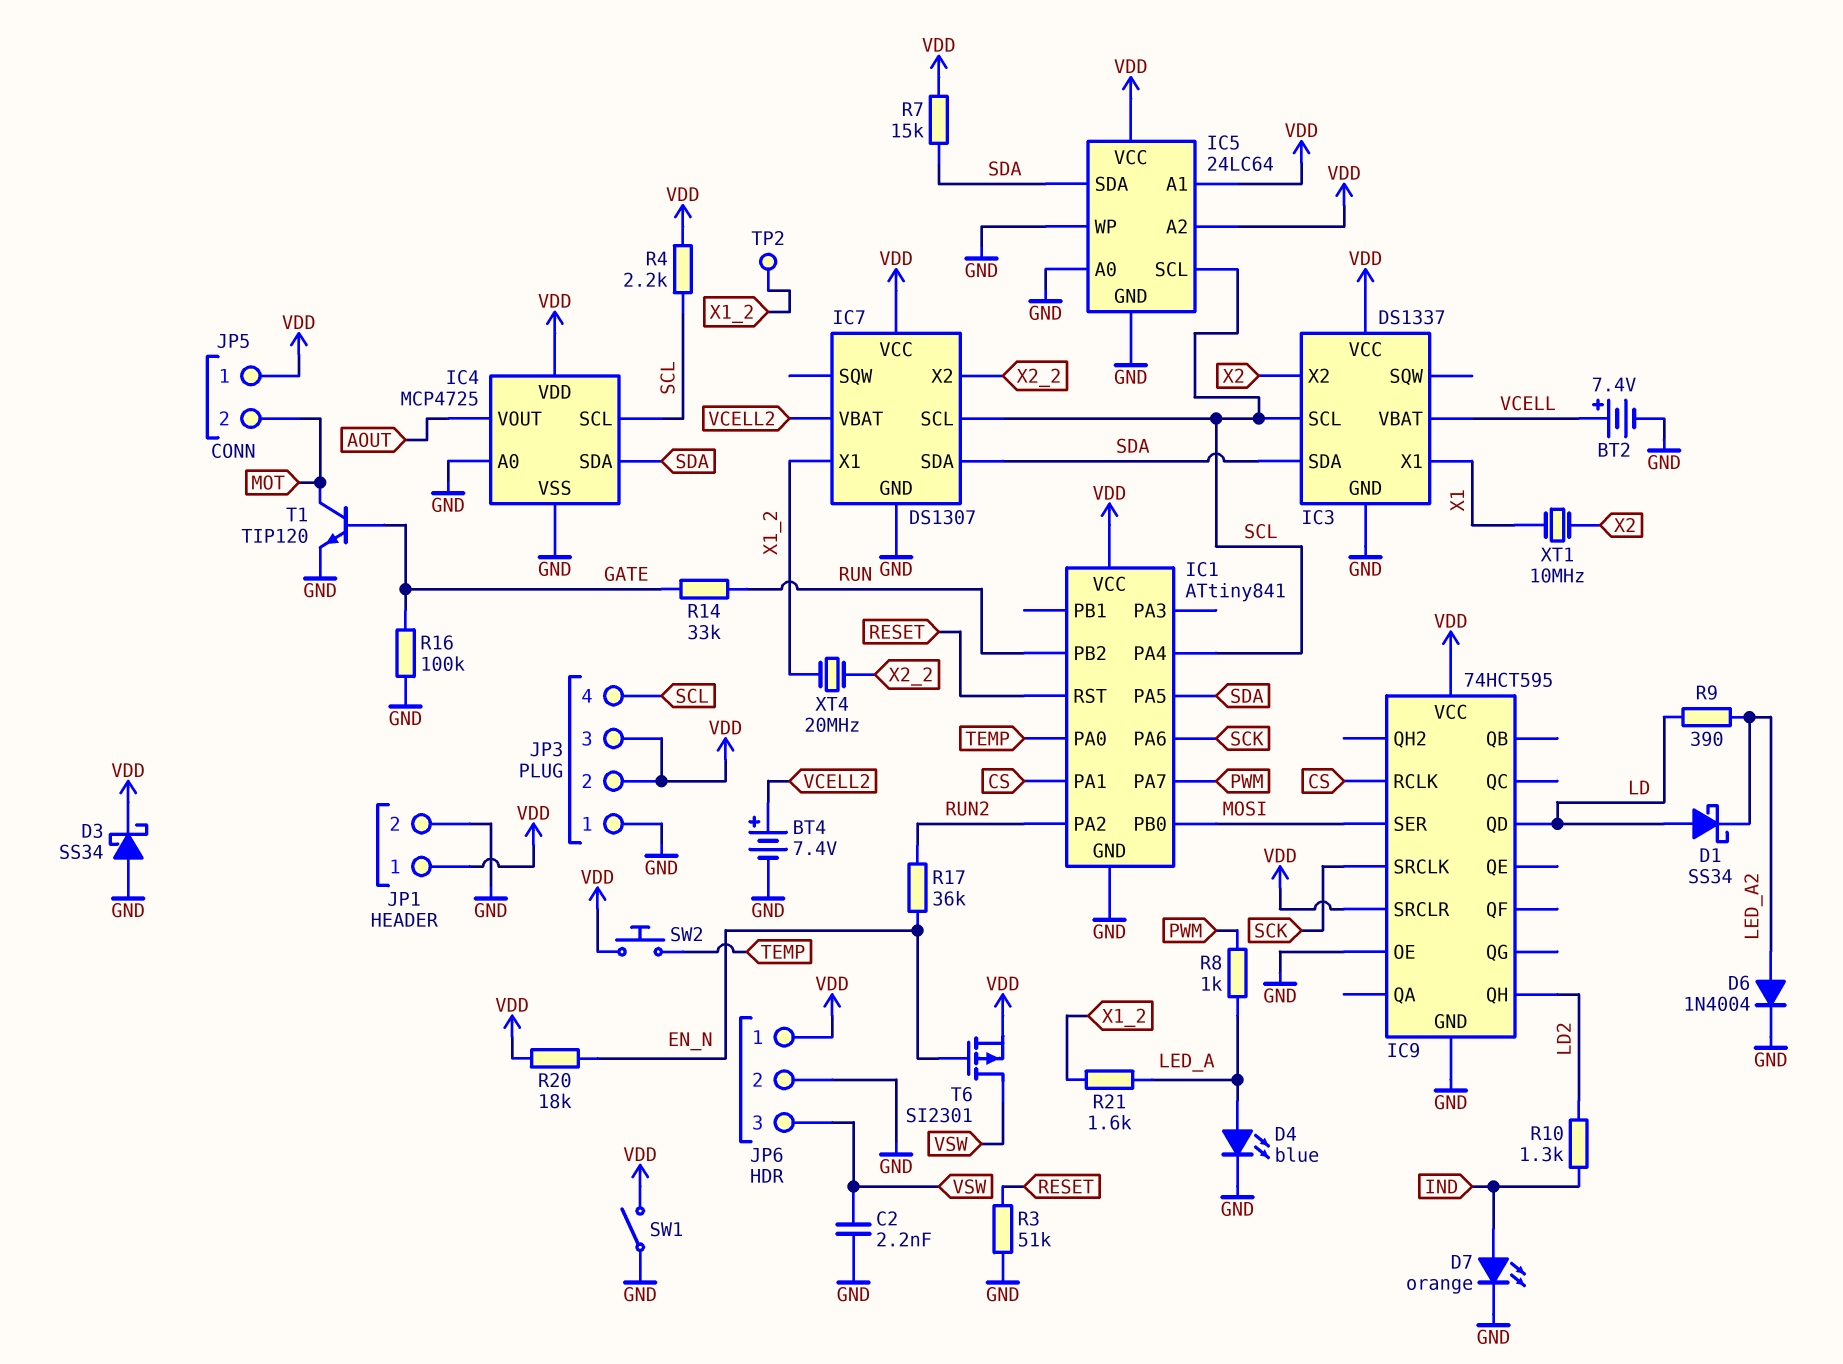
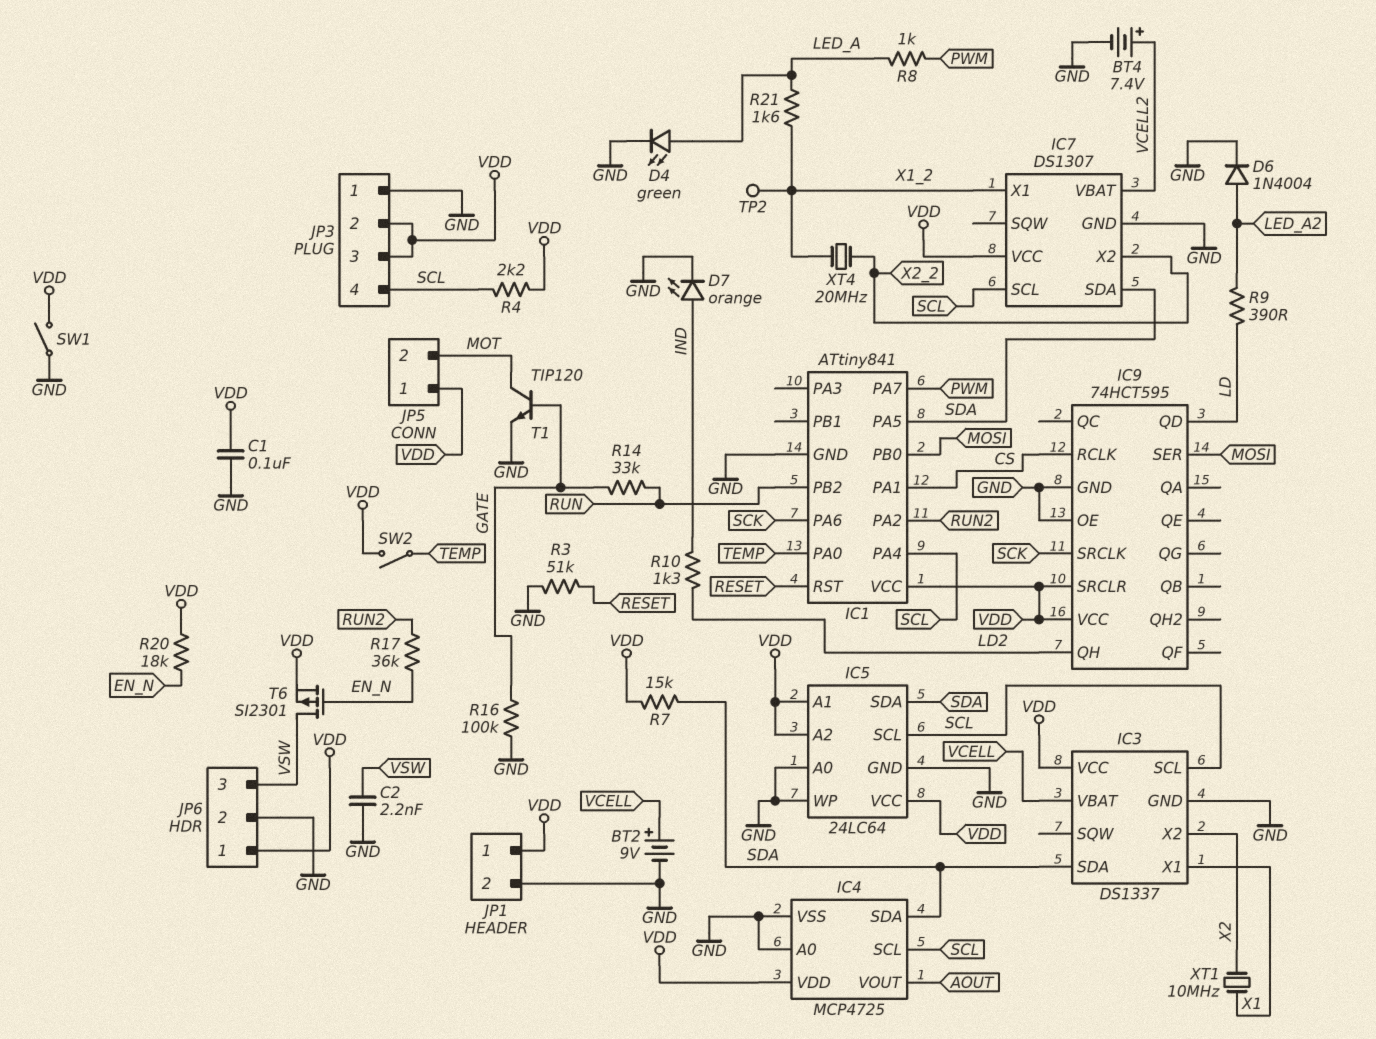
BT2: 7.4V (plus VCELL, minus GND) -> 9V (plus VCELL, minus GND)
C1: none -> 100nF (GND, VDD)
D1: schottky SS34 (A LD, K LED_A2) -> none
D3: schottky SS34 (A GND, K VDD) -> none
D4: LED blue (A LED_A, K GND) -> LED green (A LED_A, K GND)
SW2: button (TEMP, VDD) -> switch (TEMP, VDD)

